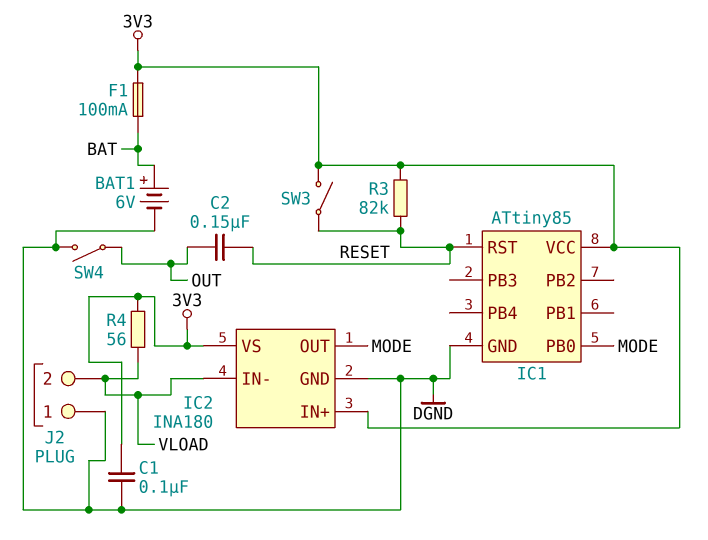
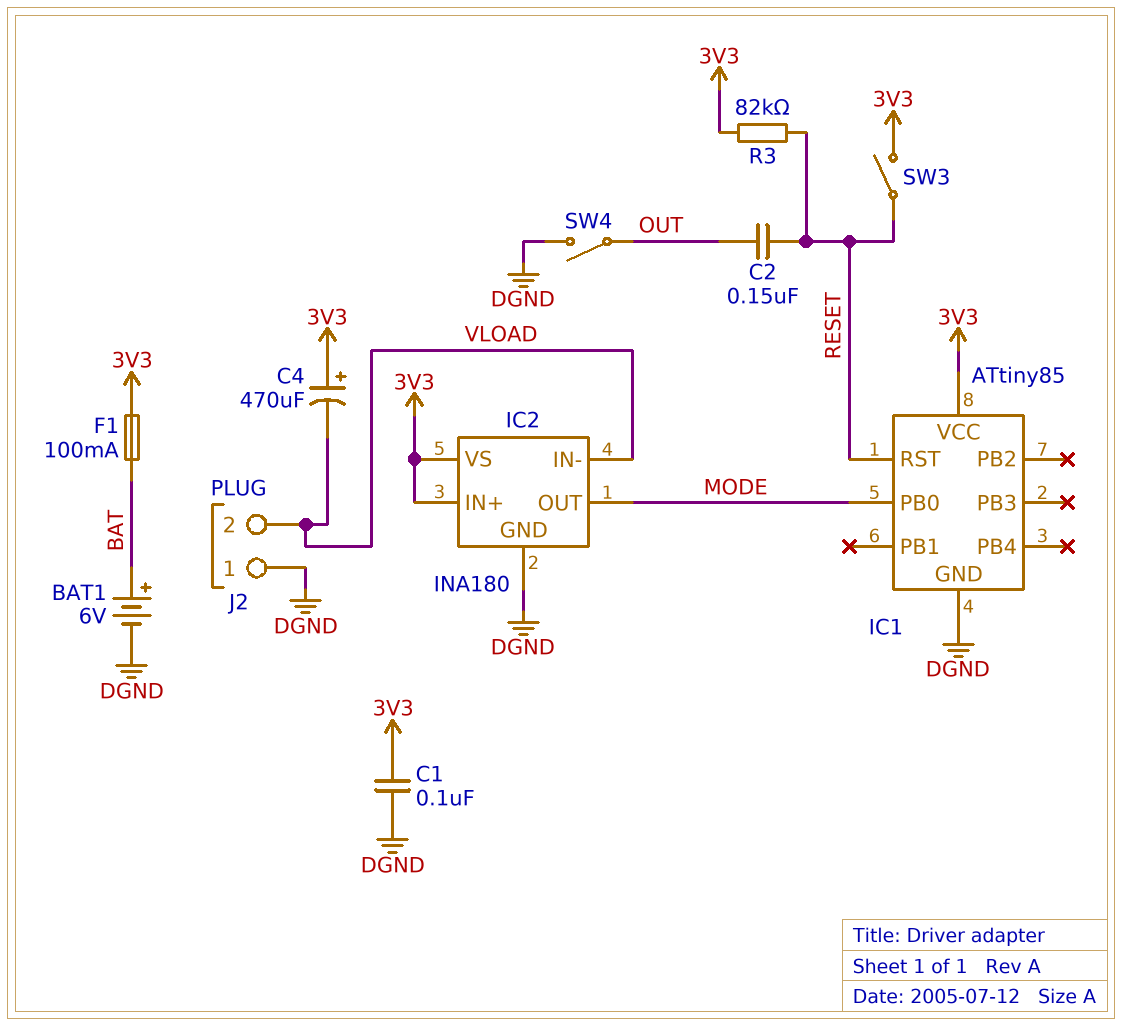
C4: none -> 470uF (plus 3V3, minus VLOAD)
R4: 56 (3V3, VLOAD) -> none

